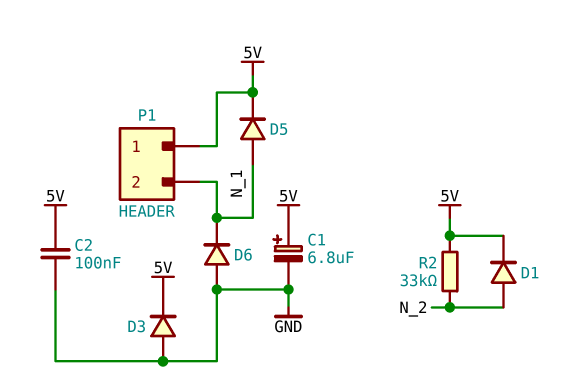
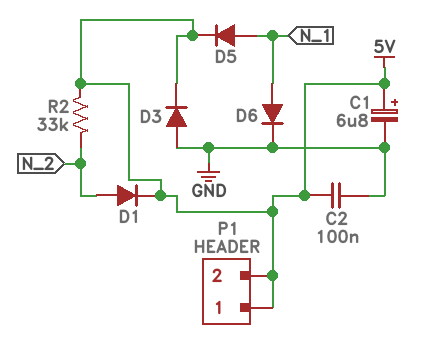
D6: diode (A GND, K N_1) -> diode (A N_1, K GND)
P1 pin 2: N_1 -> 5V

